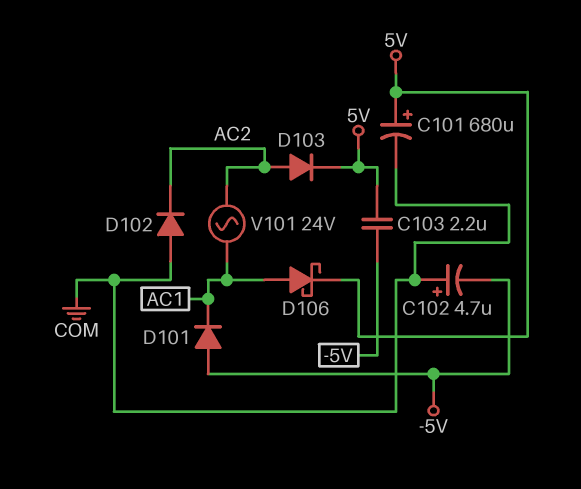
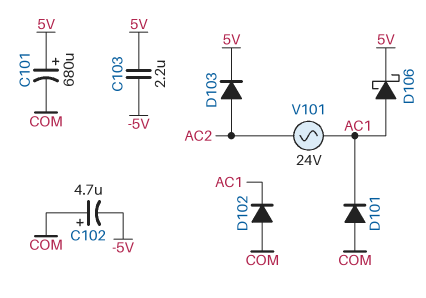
D101: diode (A -5V, K AC1) -> diode (A COM, K AC1)
D102: diode (A COM, K AC2) -> diode (A COM, K AC1)

